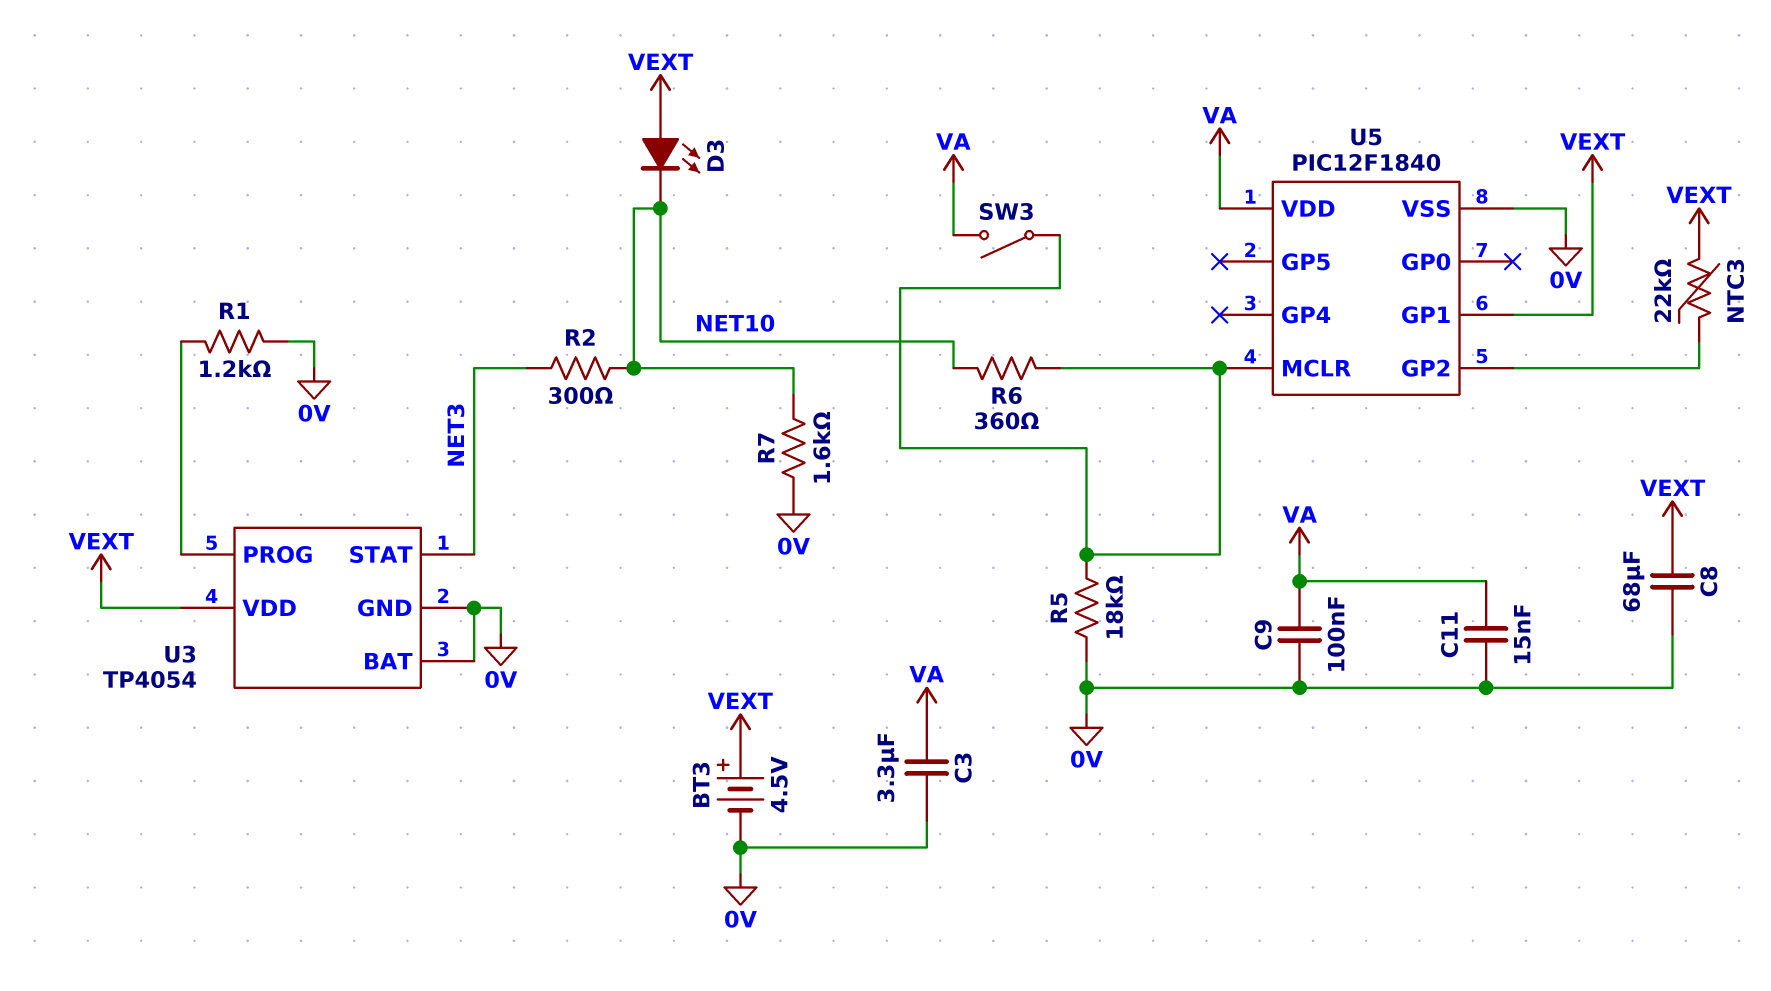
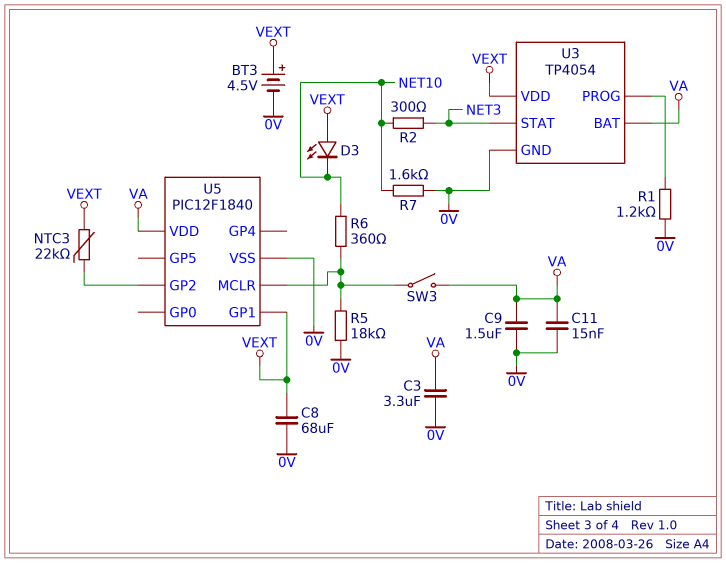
C9: 100nF (0V, VA) -> 1.5uF (0V, VA)
U3 pin BAT: 0V -> VA

